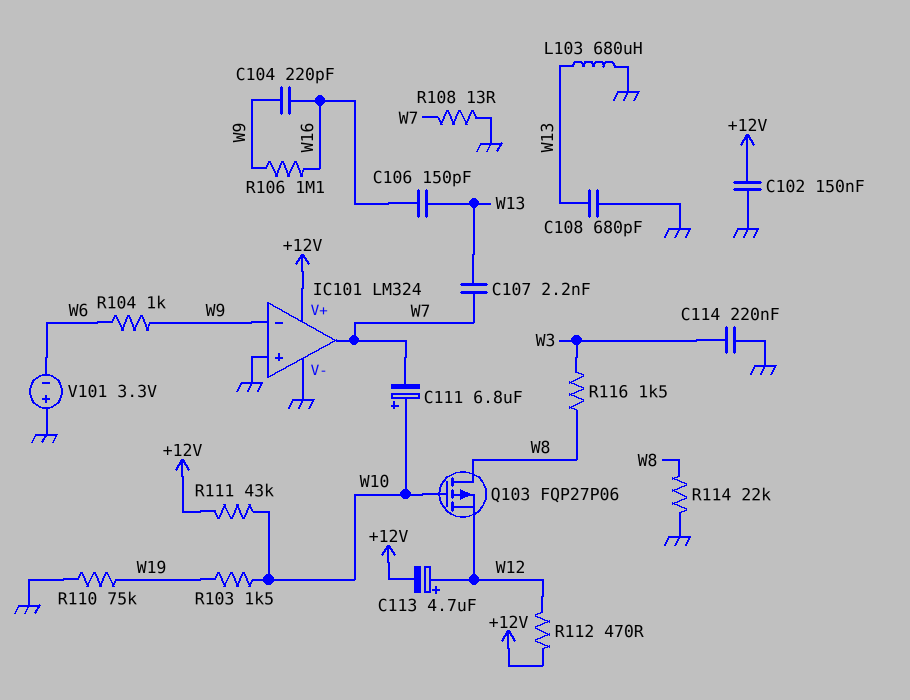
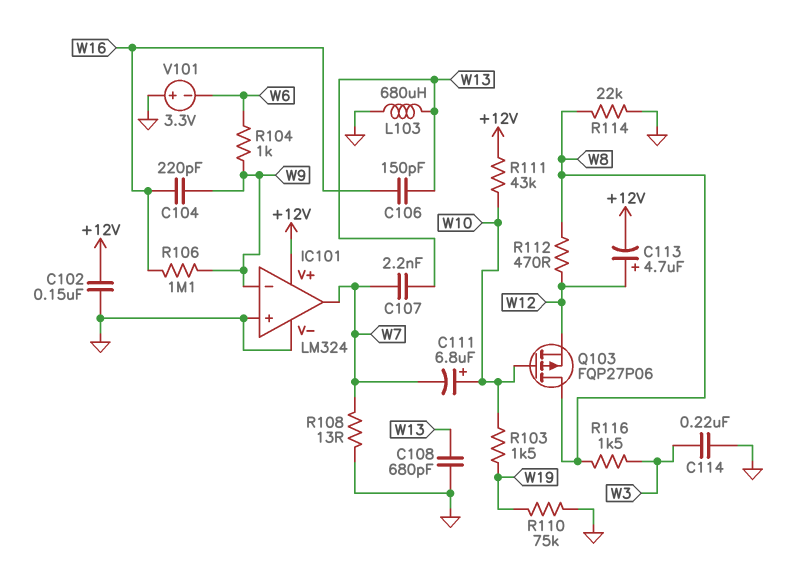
R112: 470 (+12V, W12) -> 470 (W8, W12)

